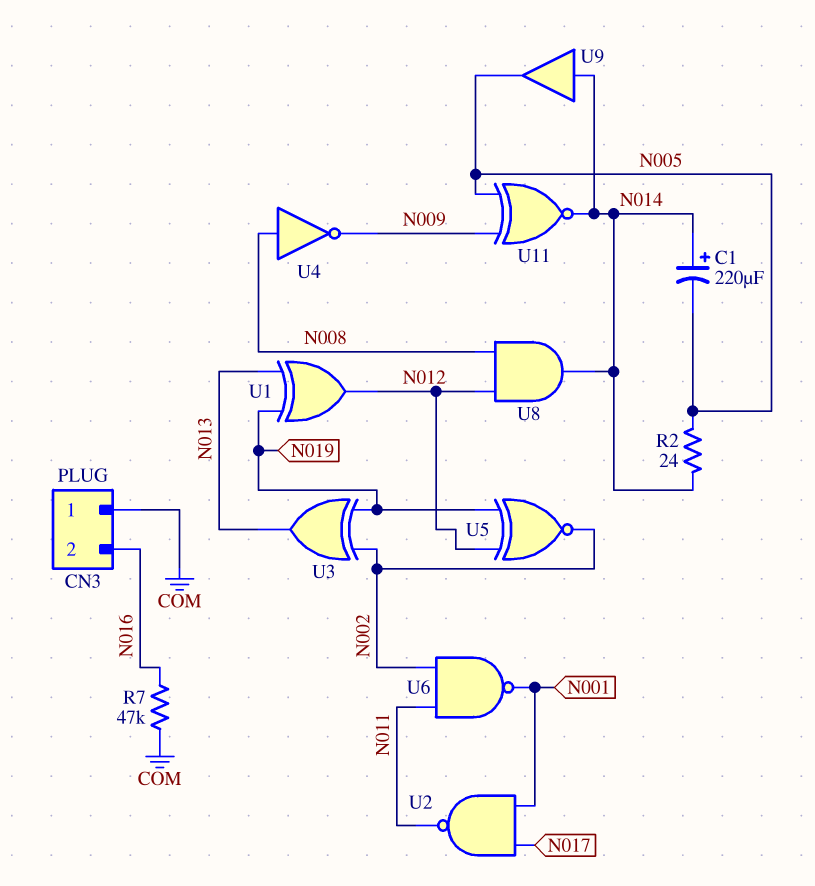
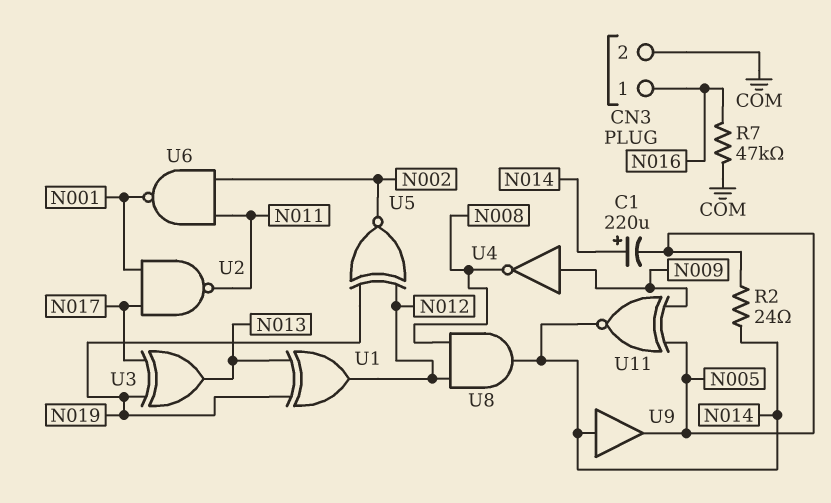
CN3 pin 1: COM -> N016
CN3 pin 2: N016 -> COM
U3: XOR (in N002, in N019, out N013) -> XOR (in N017, in N019, out N013)
U4: NOT (in N008, out N009) -> NOT (in N009, out N008)

